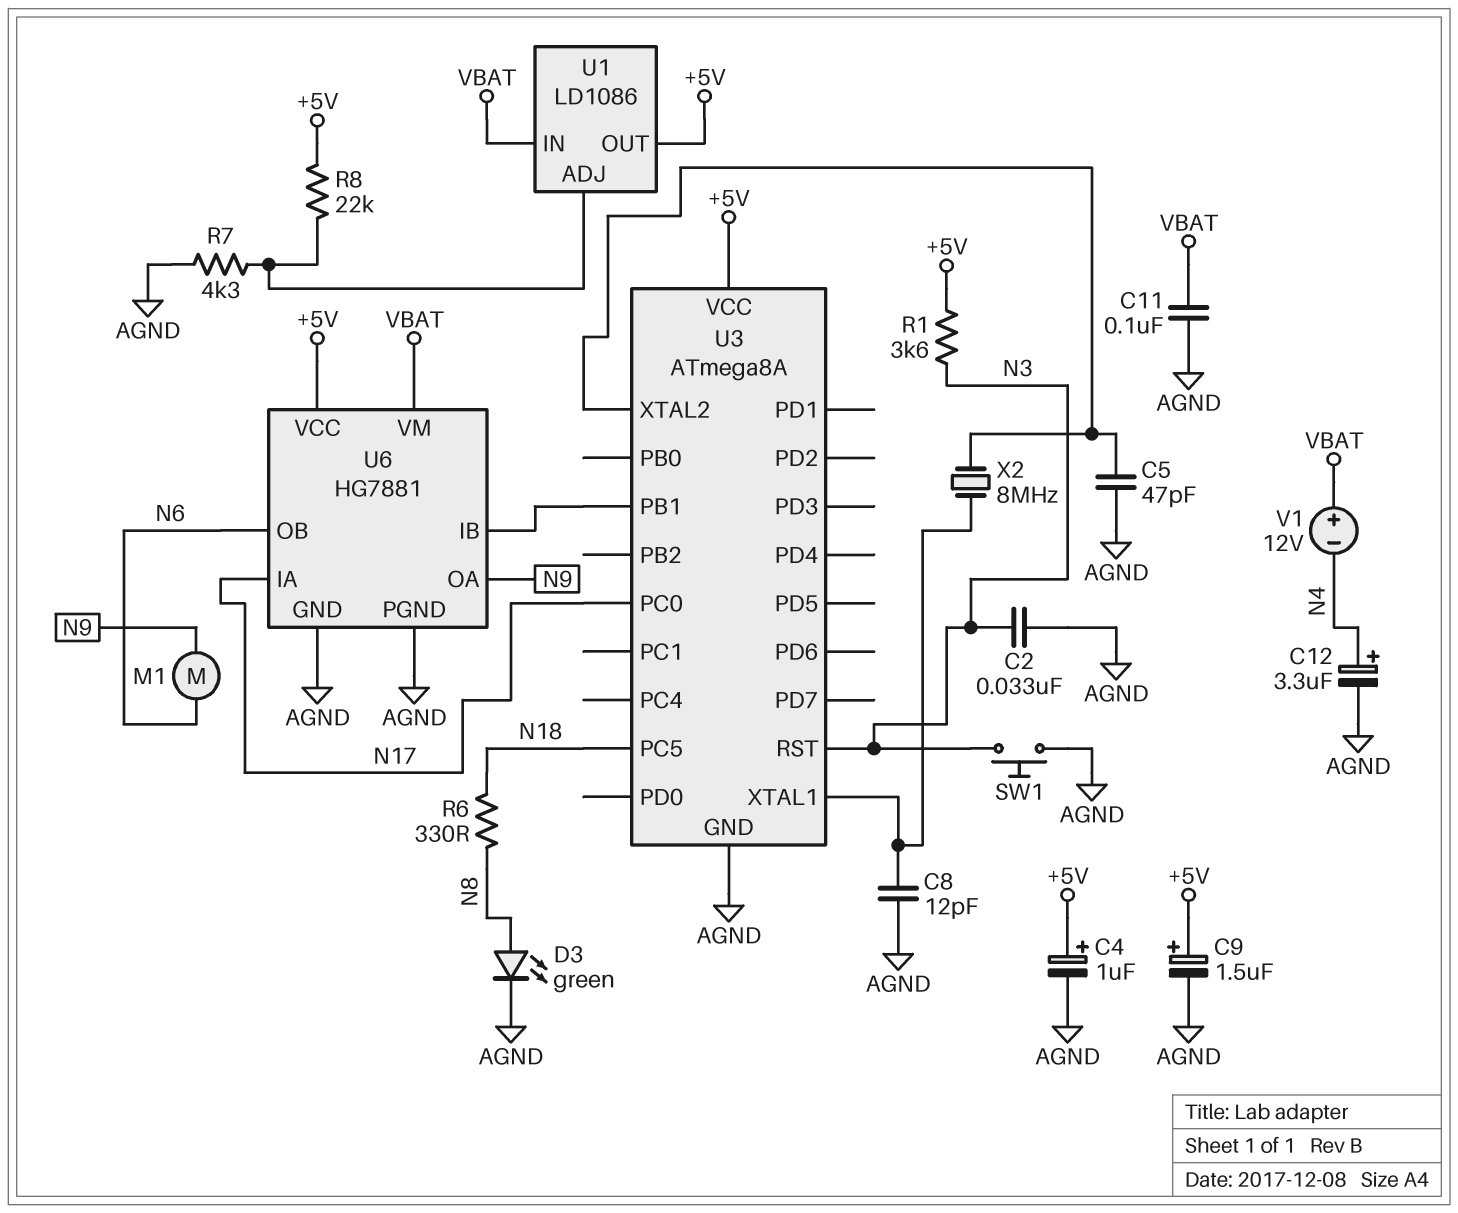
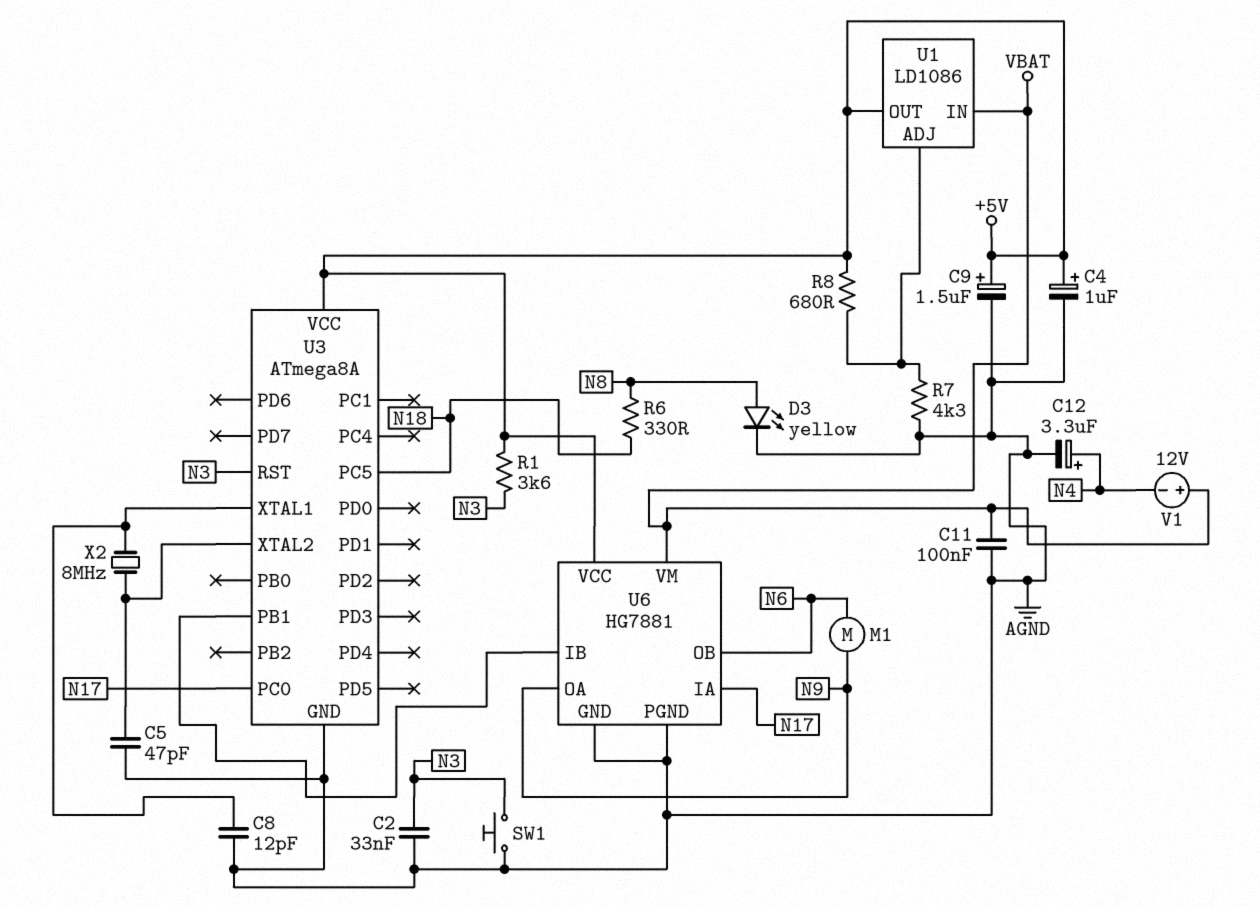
D3: LED green (A N8, K AGND) -> LED yellow (A N8, K AGND)
R8: 22k (+5V, U1/ADJ) -> 680 (+5V, U1/ADJ)

